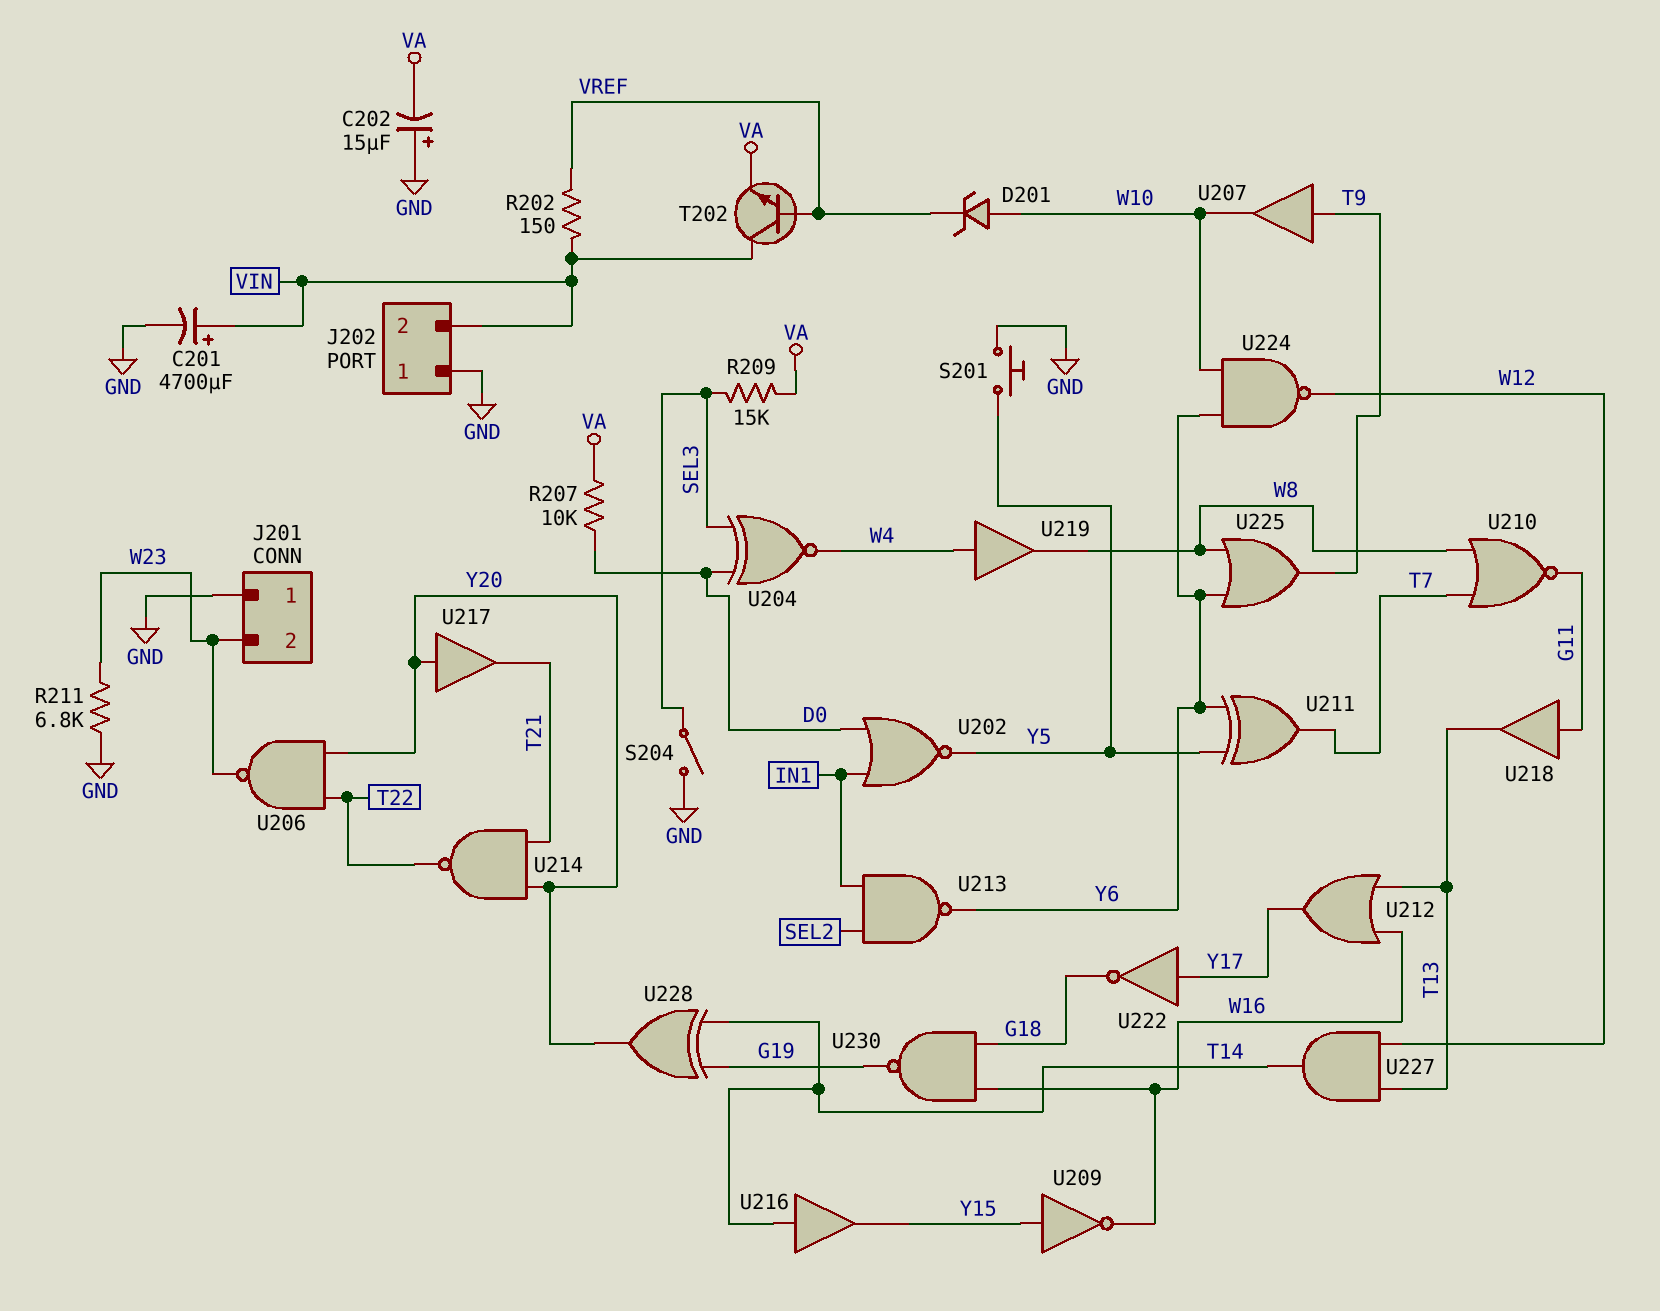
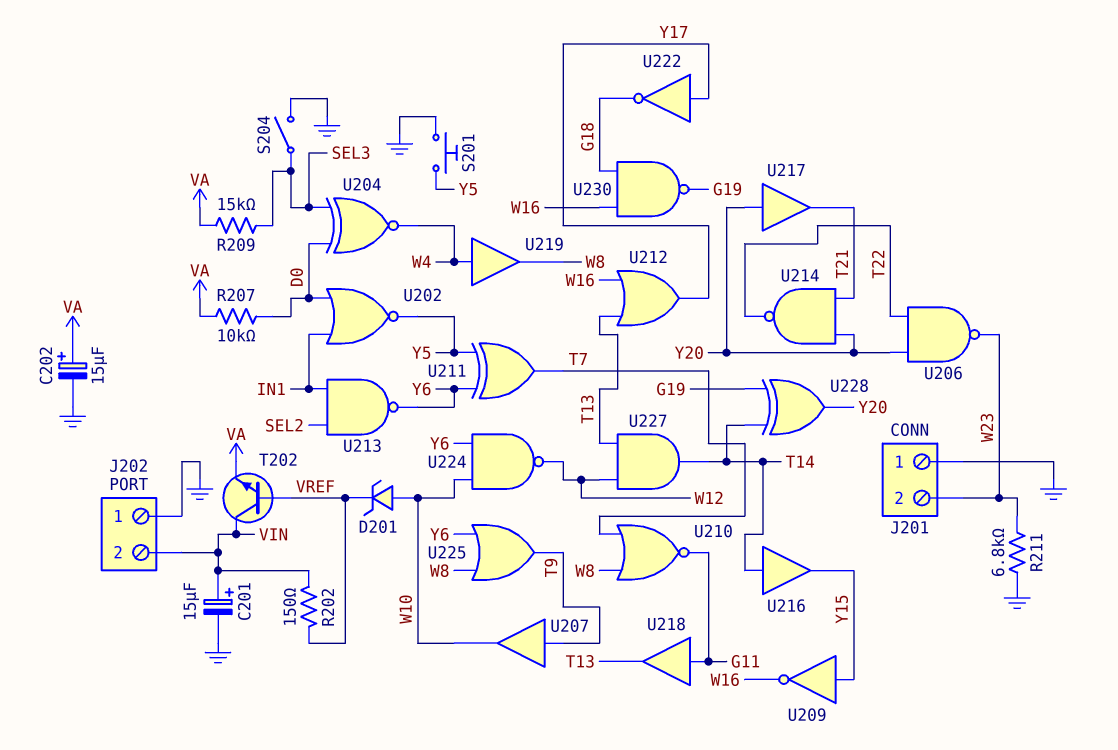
C201: 4700uF (plus VIN, minus GND) -> 15uF (plus VIN, minus GND)
C202: 15uF (plus GND, minus VA) -> 15uF (plus VA, minus GND)

